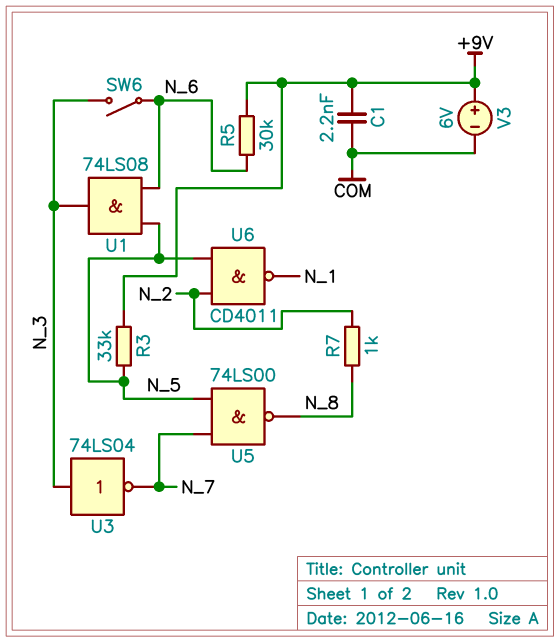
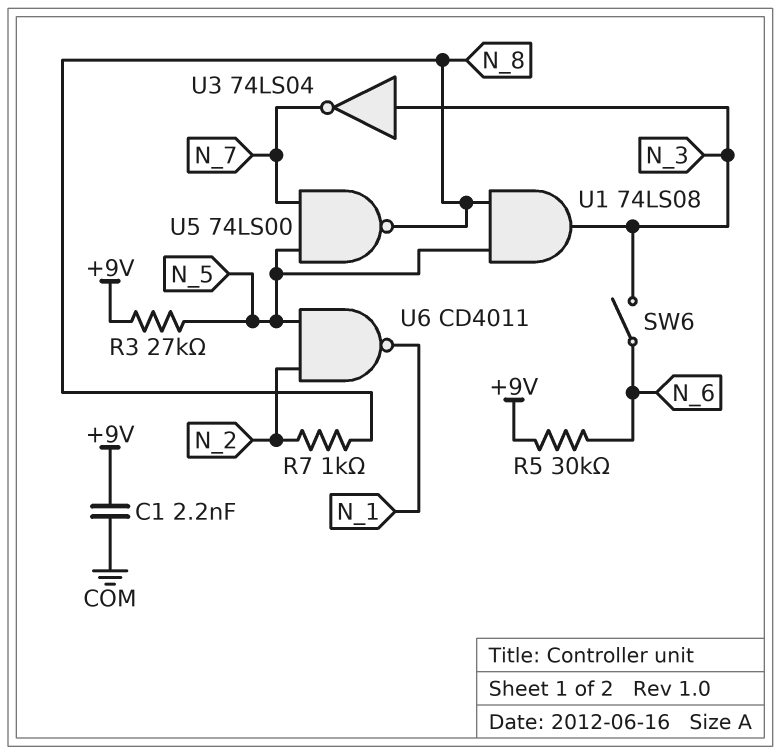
R3: 33k (+9V, N_5) -> 27k (+9V, N_5)
U1: AND 74LS08 (in N_5, in N_6, out N_3) -> AND 74LS08 (in N_5, in N_8, out N_3)
V3: 6V (plus +9V, minus COM) -> none

